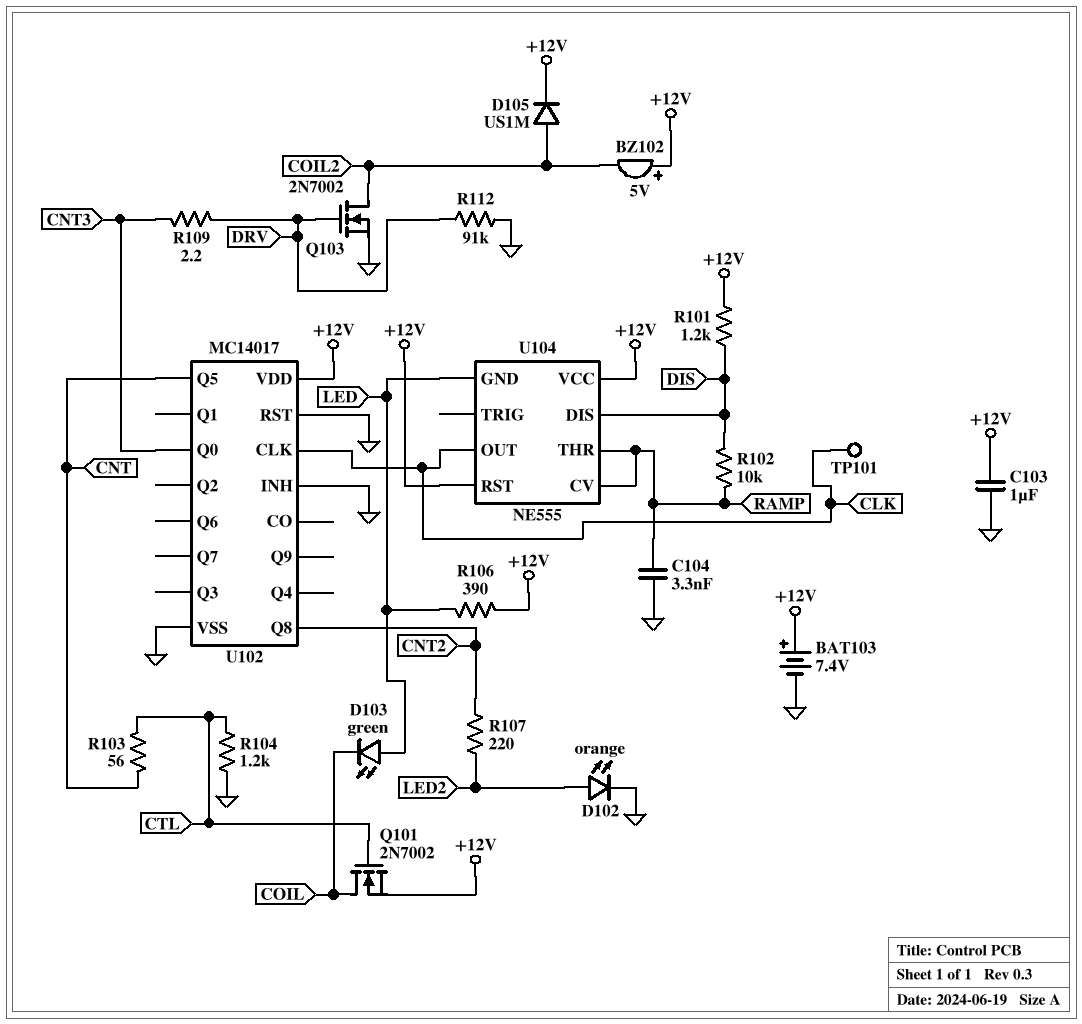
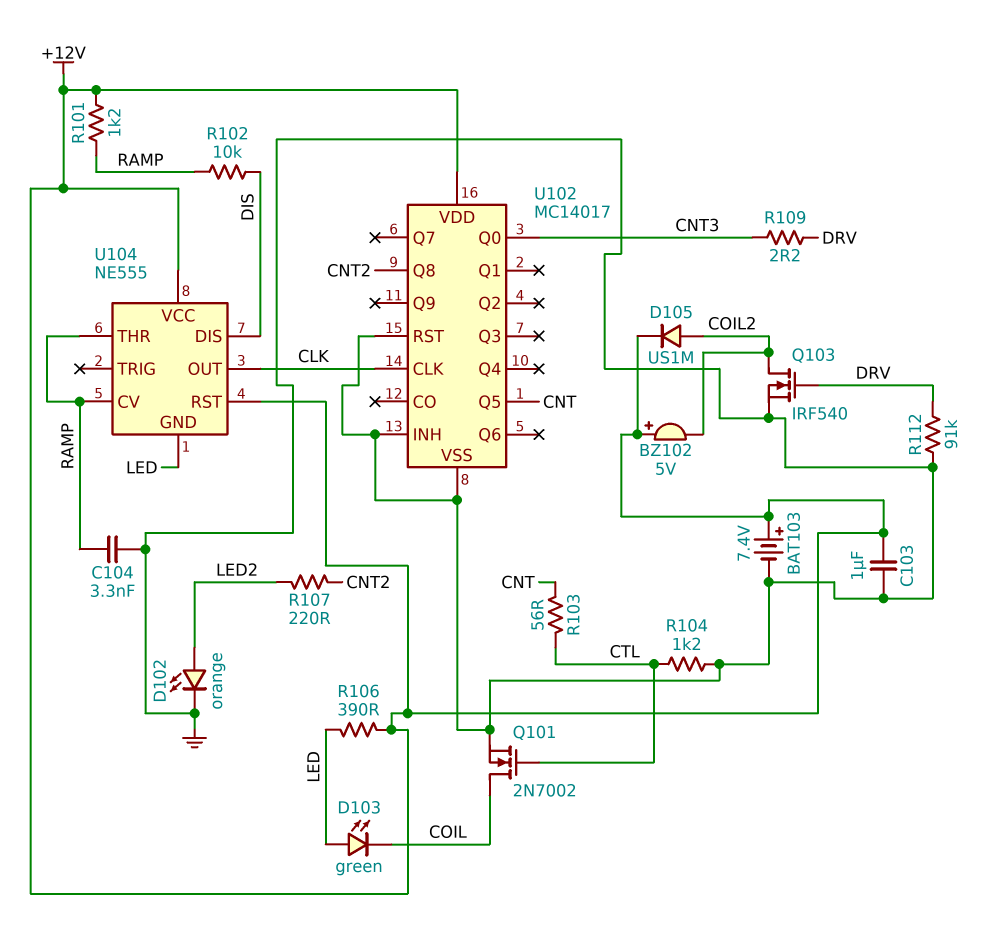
Q101: NMOS 2N7002 (G CTL, D COIL, S +12V) -> NMOS 2N7002 (G CTL, D COIL, S GND)
Q103: NMOS 2N7002 (G DRV, D COIL2, S GND) -> NMOS IRF540 (G DRV, D COIL2, S GND)
R101: 1.2k (+12V, DIS) -> 1.2k (+12V, RAMP)
TP101: test point (CLK) -> none

